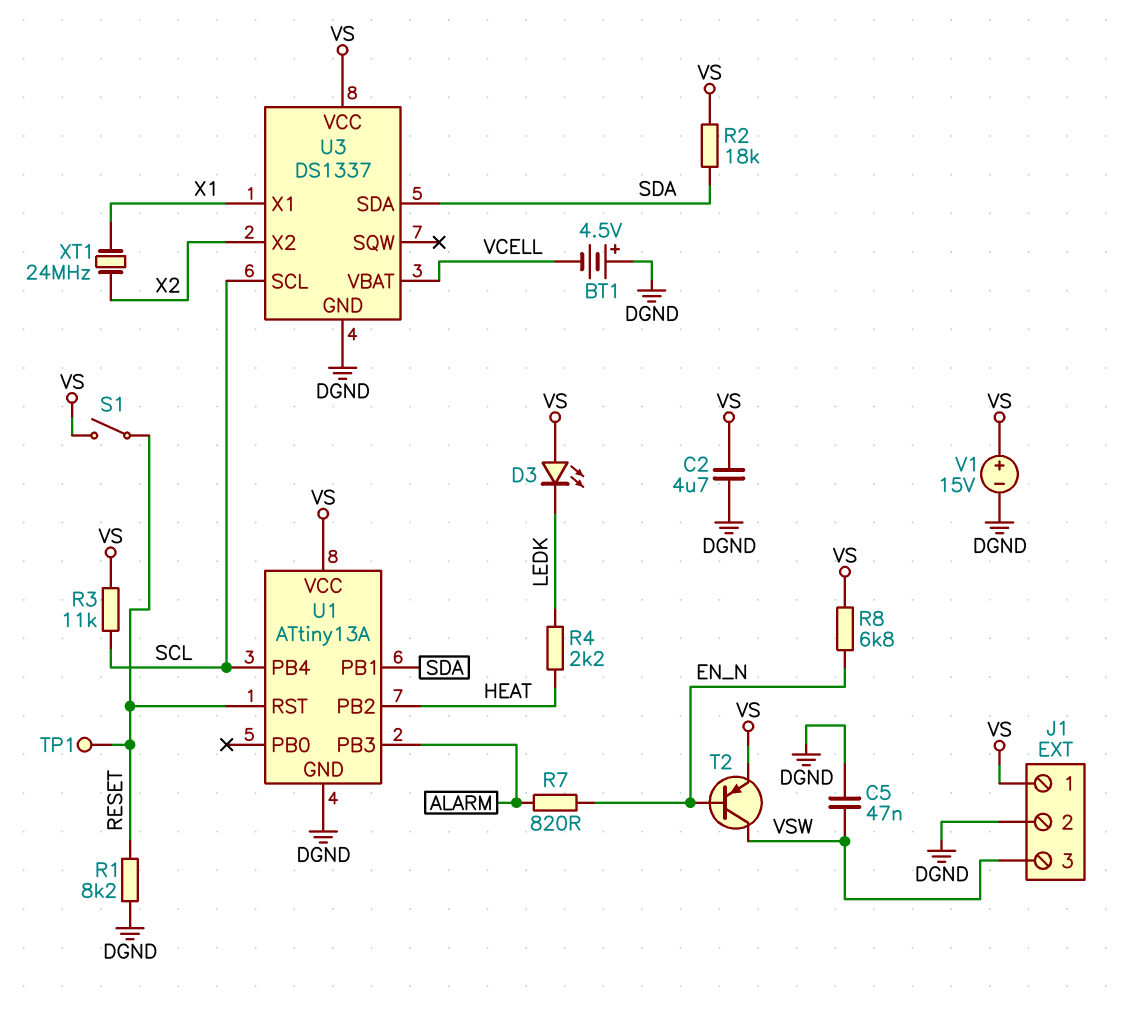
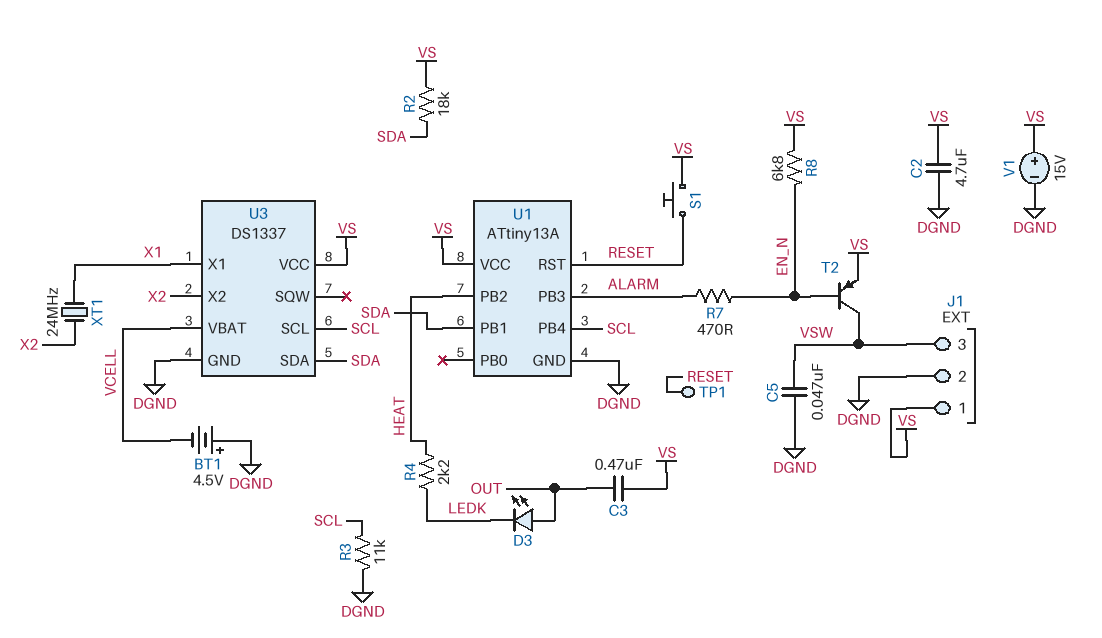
C3: none -> 470nF (OUT, VS)
D3: LED (A VS, K LEDK) -> LED (A OUT, K LEDK)
R1: 8.2k (DGND, RESET) -> none
R3: 11k (SCL, VS) -> 11k (DGND, SCL)
R7: 820 (ALARM, EN_N) -> 470 (ALARM, EN_N)
S1: switch (RESET, VS) -> button (RESET, VS)

